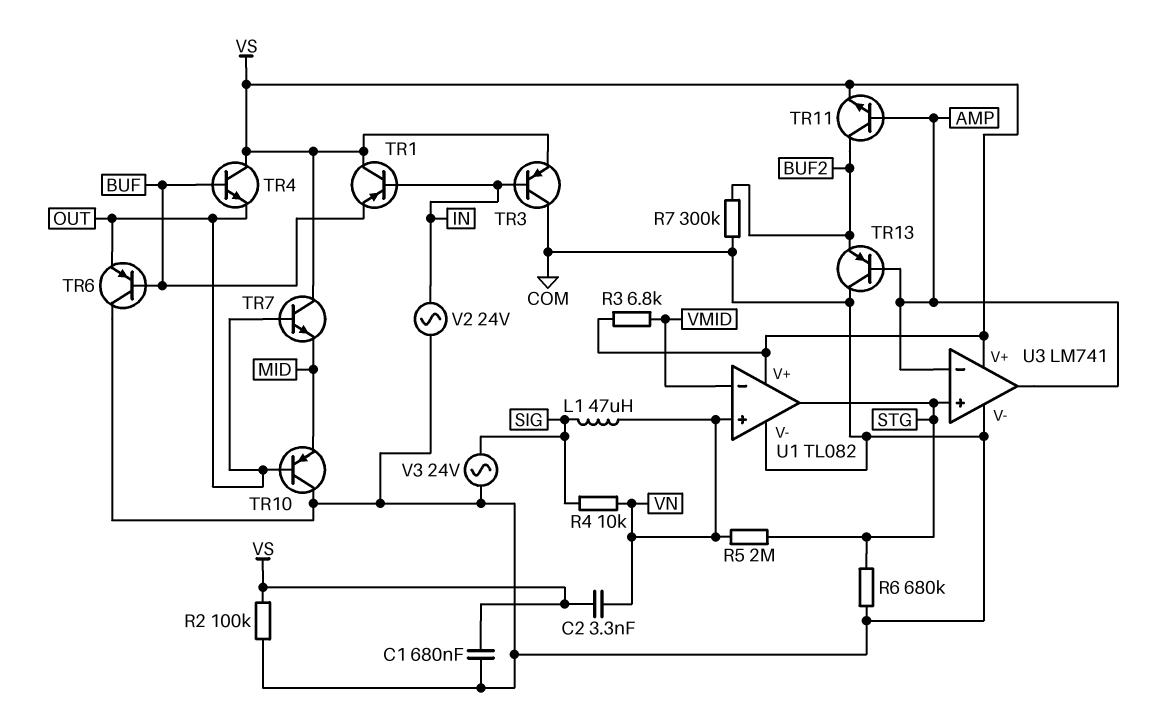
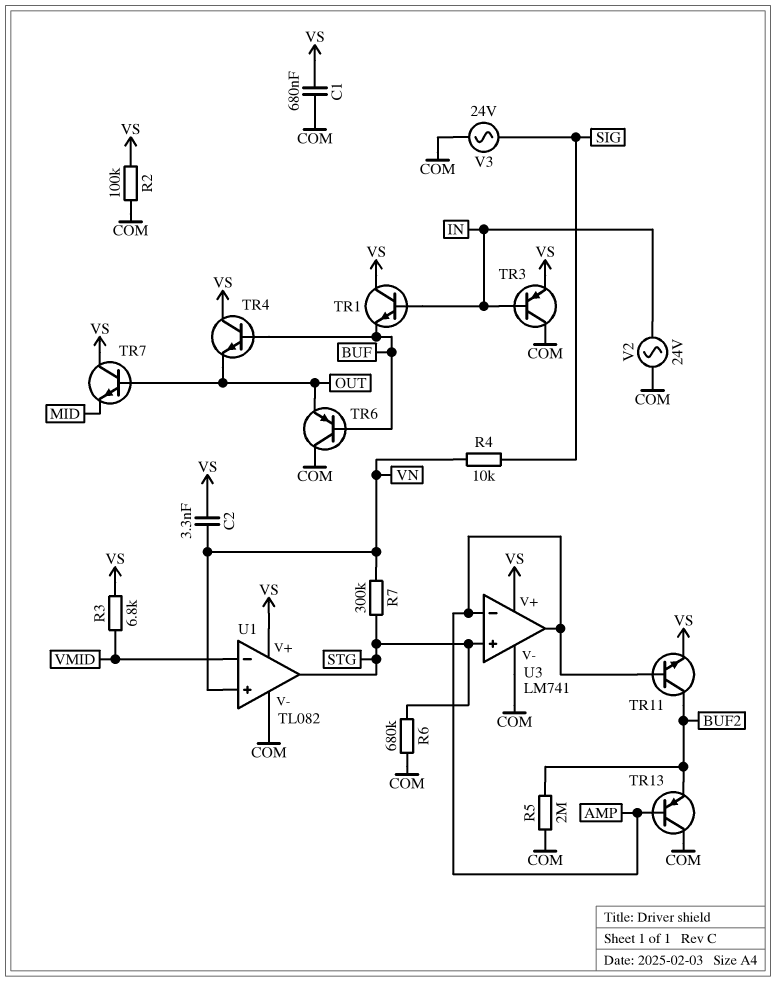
L1: 47uH (SIG, VN) -> none
R5: 2M (STG, VN) -> 2M (BUF2, COM)
R7: 300k (BUF2, COM) -> 300k (STG, VN)
TR1: PNP (B IN, C VS, E BUF) -> NPN (B IN, C VS, E BUF)
TR10: PNP (B OUT, C COM, E MID) -> none

